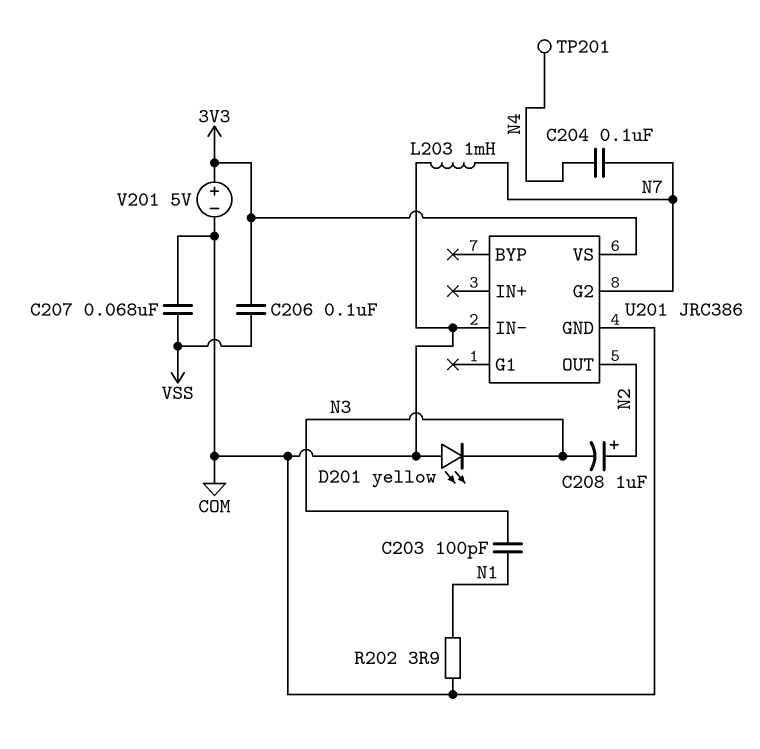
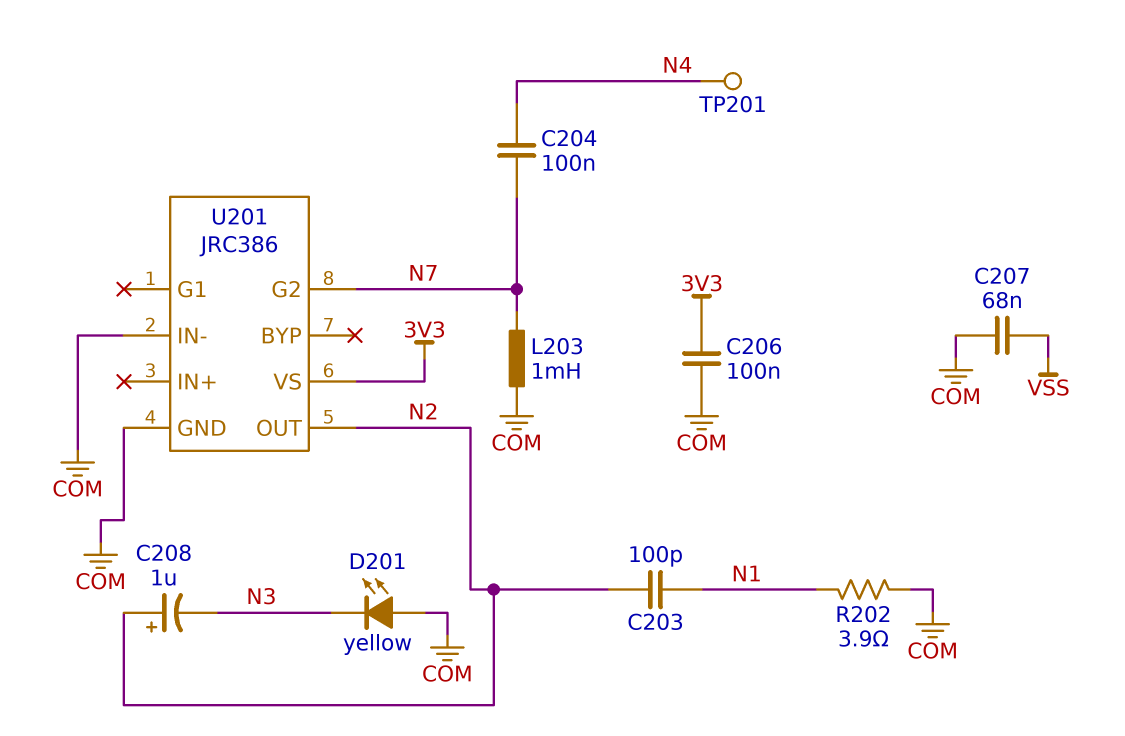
C203: 100pF (N1, N3) -> 100pF (N1, N2)
C206: 100nF (3V3, VSS) -> 100nF (3V3, COM)
V201: 5V (plus 3V3, minus COM) -> none

